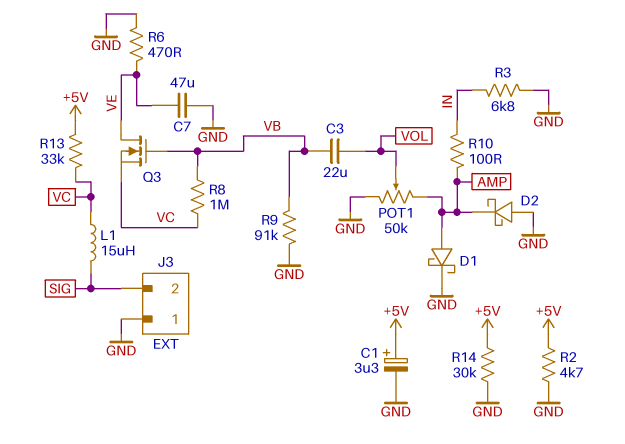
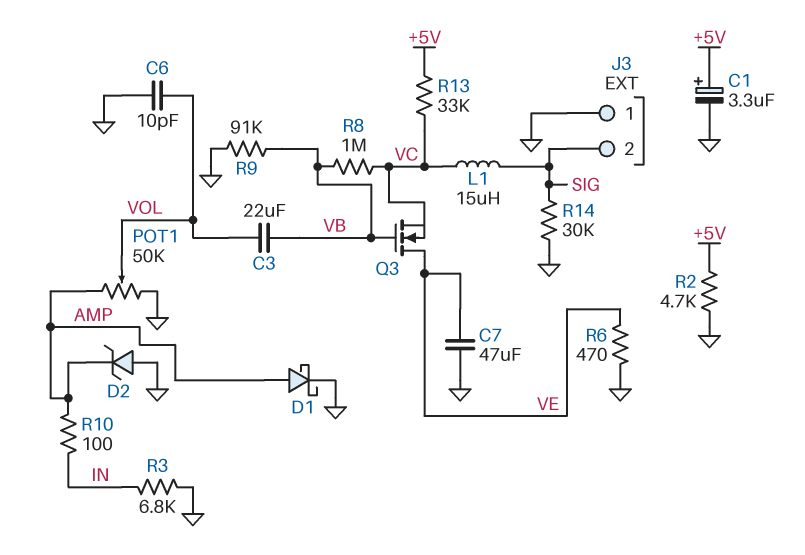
C6: none -> 10pF (GND, VOL)
D2: schottky (A GND, K AMP) -> zener (A GND, K AMP)
R14: 30k (+5V, GND) -> 30k (GND, SIG)

